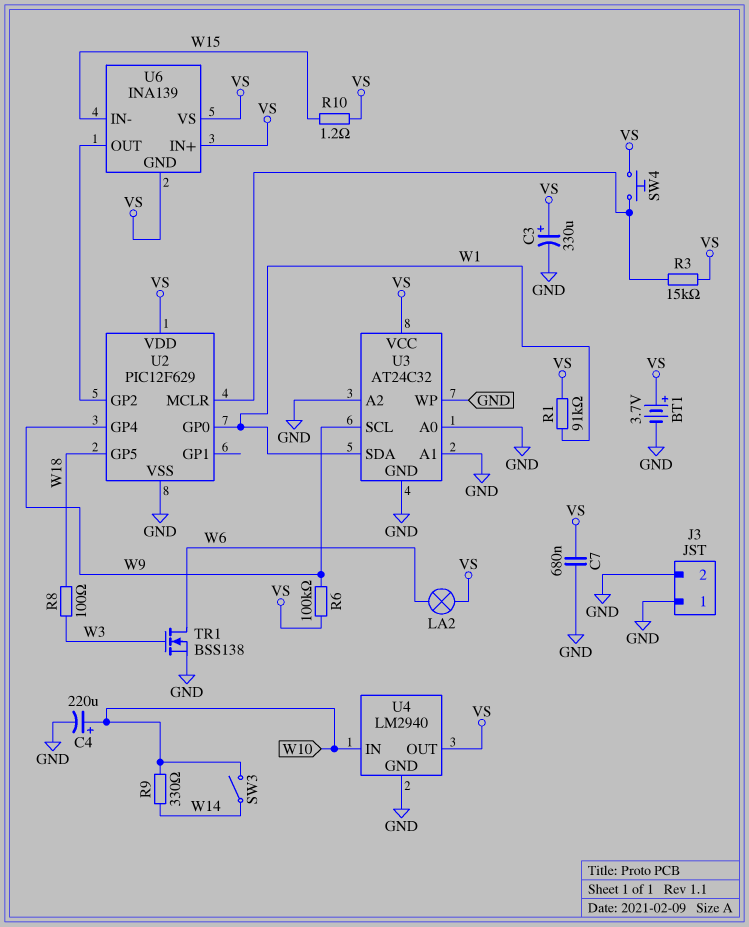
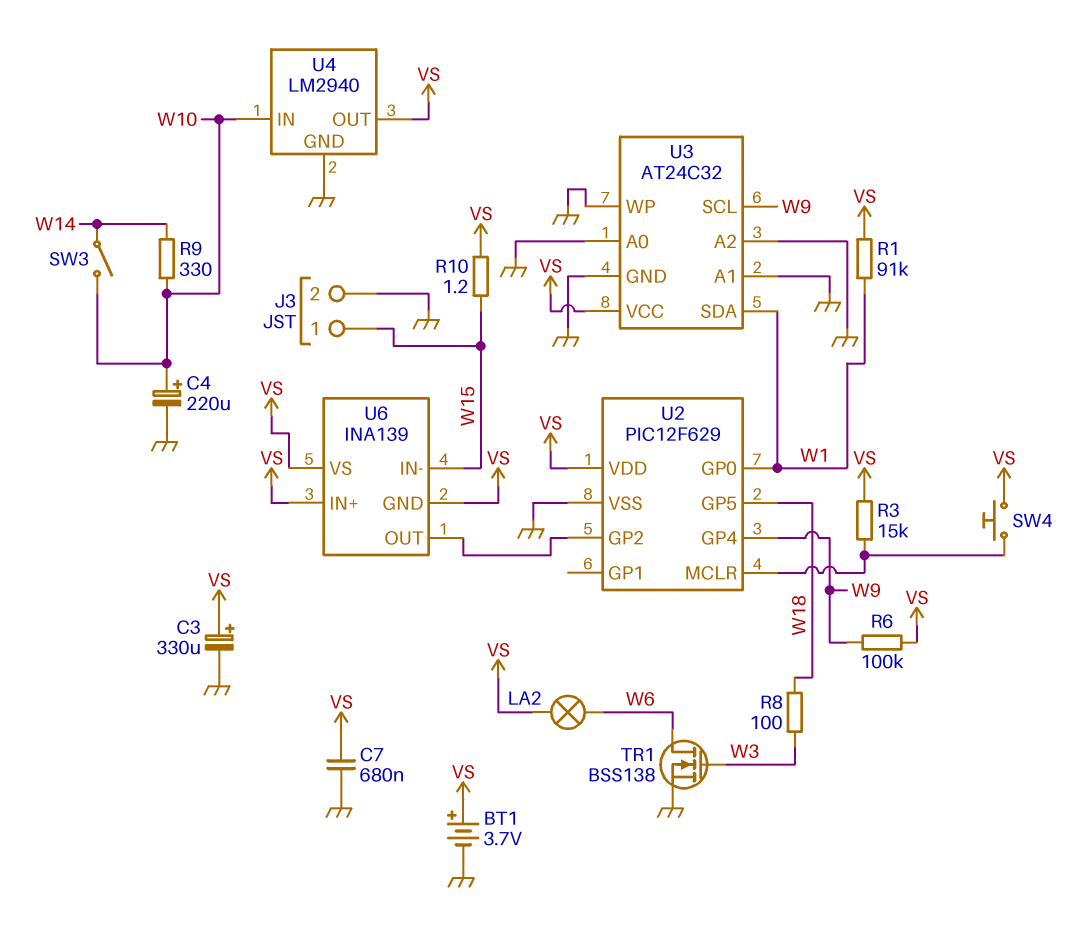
J3 pin 1: GND -> W15

